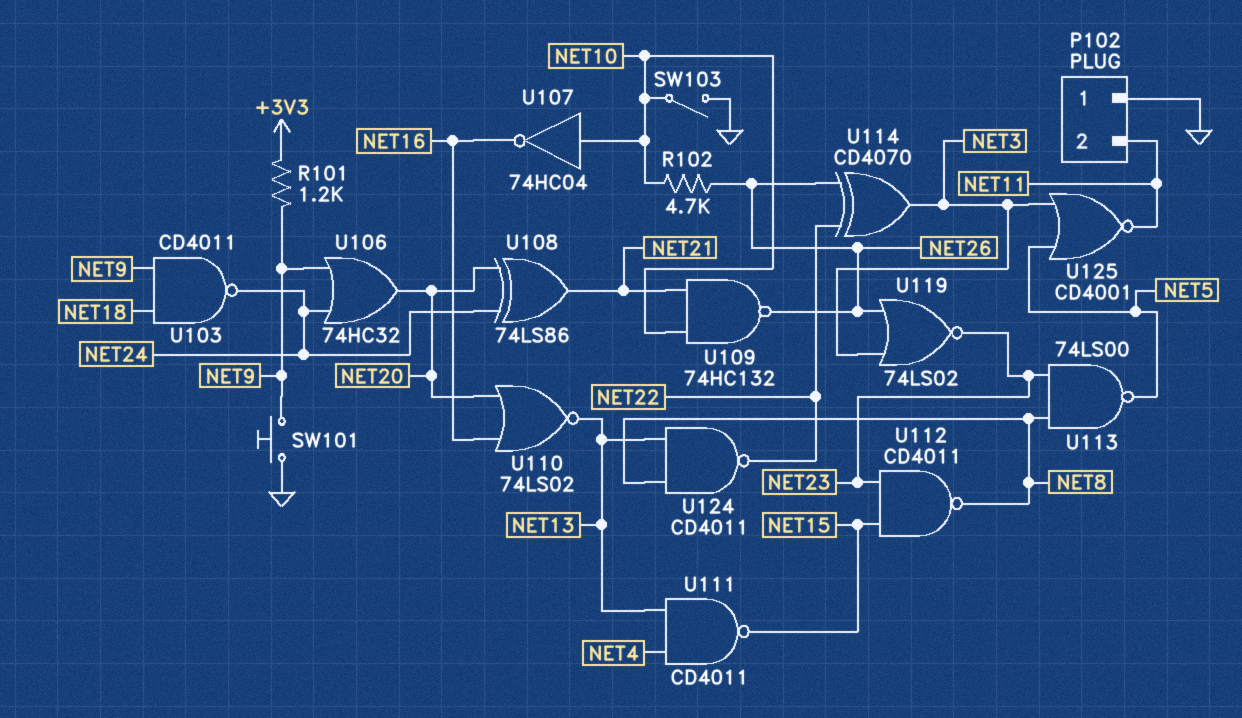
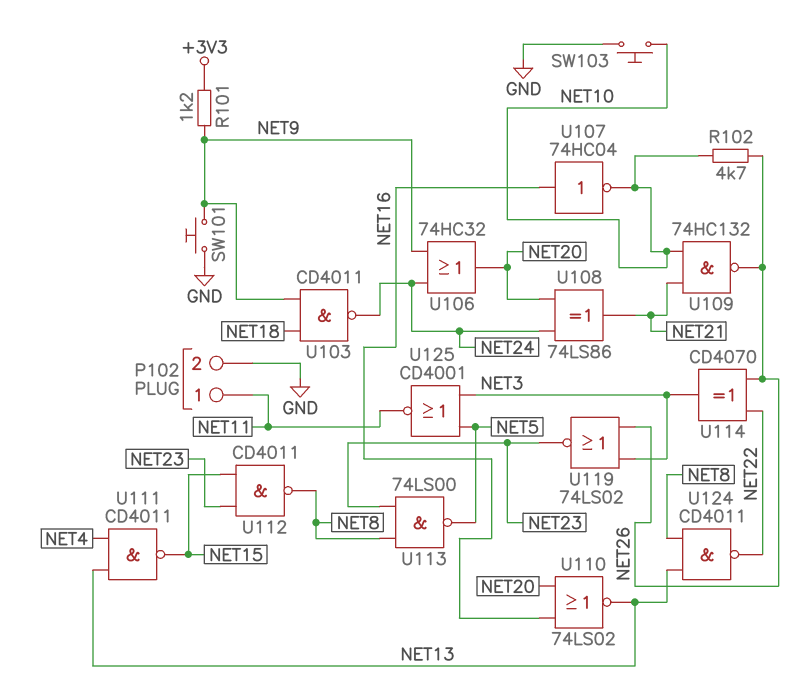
P102 pin 1: GND -> NET11
P102 pin 2: NET11 -> GND
SW103: switch (GND, NET10) -> button (GND, NET10)
U107: NOT 74HC04 (in NET10, out NET16) -> NOT 74HC04 (in NET16, out NET10)

